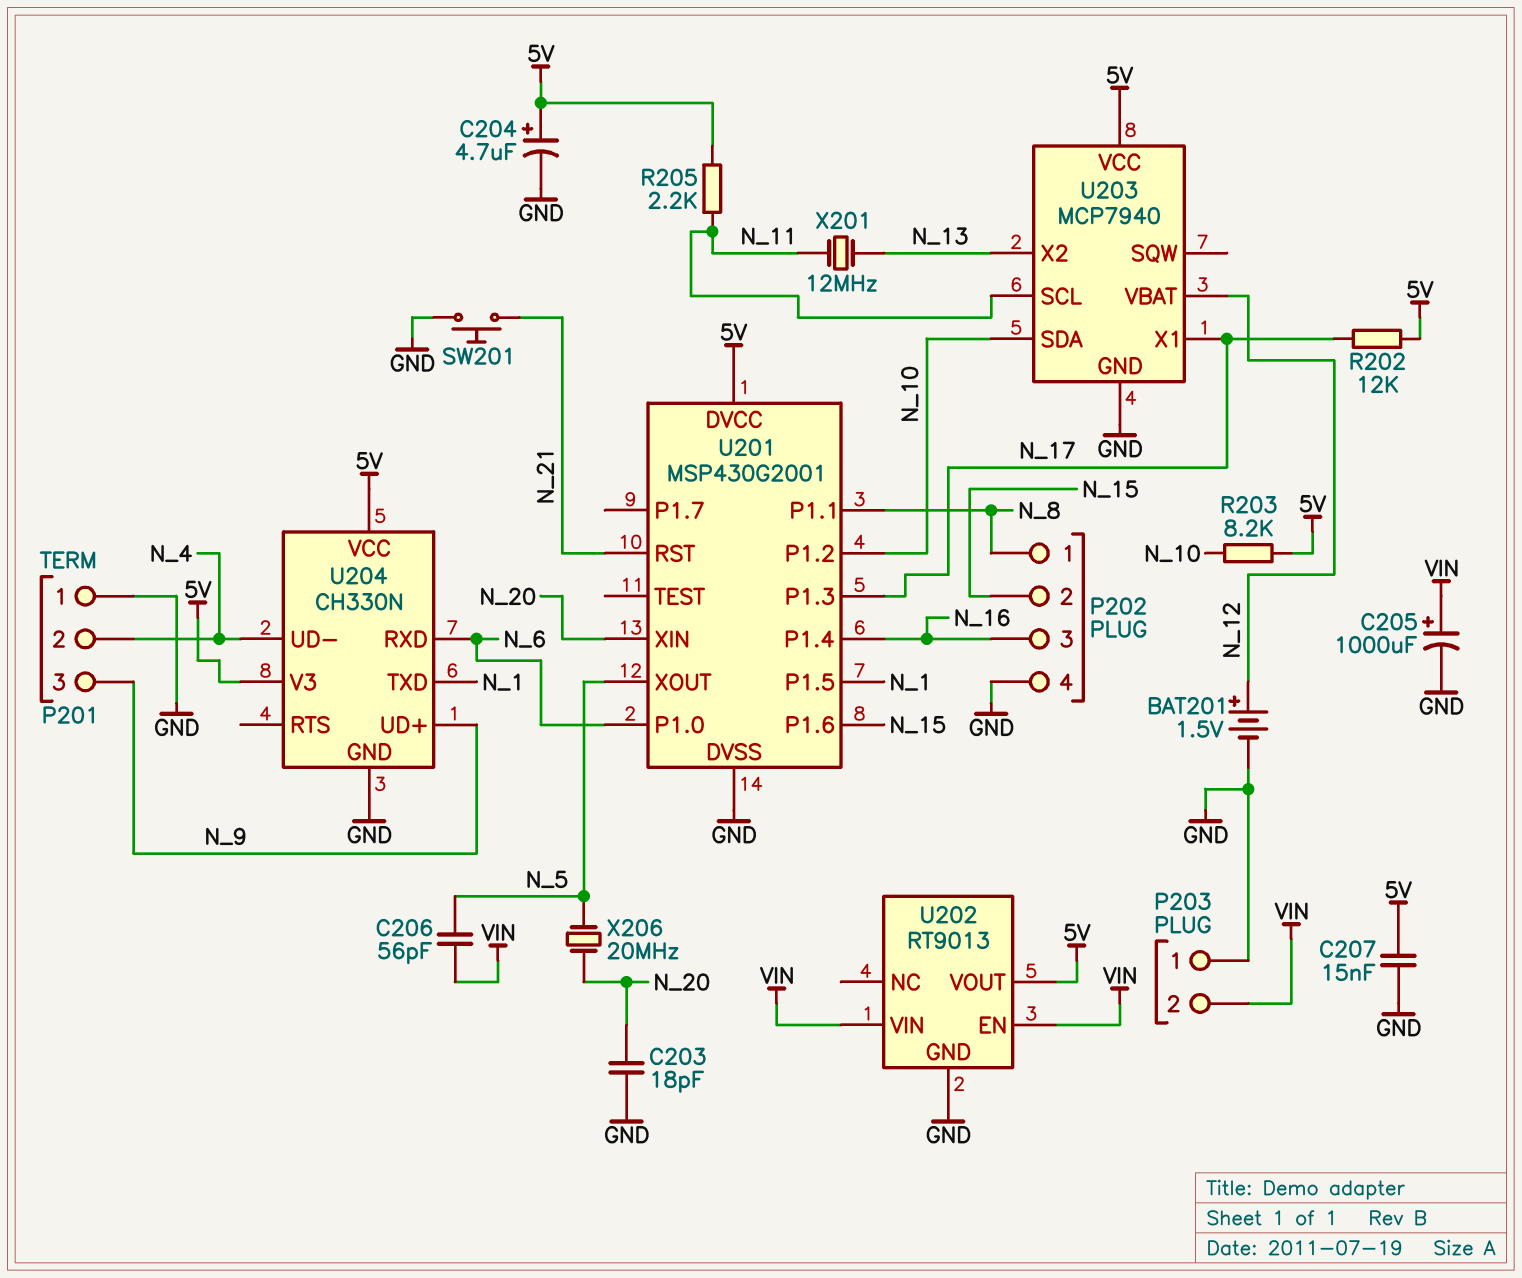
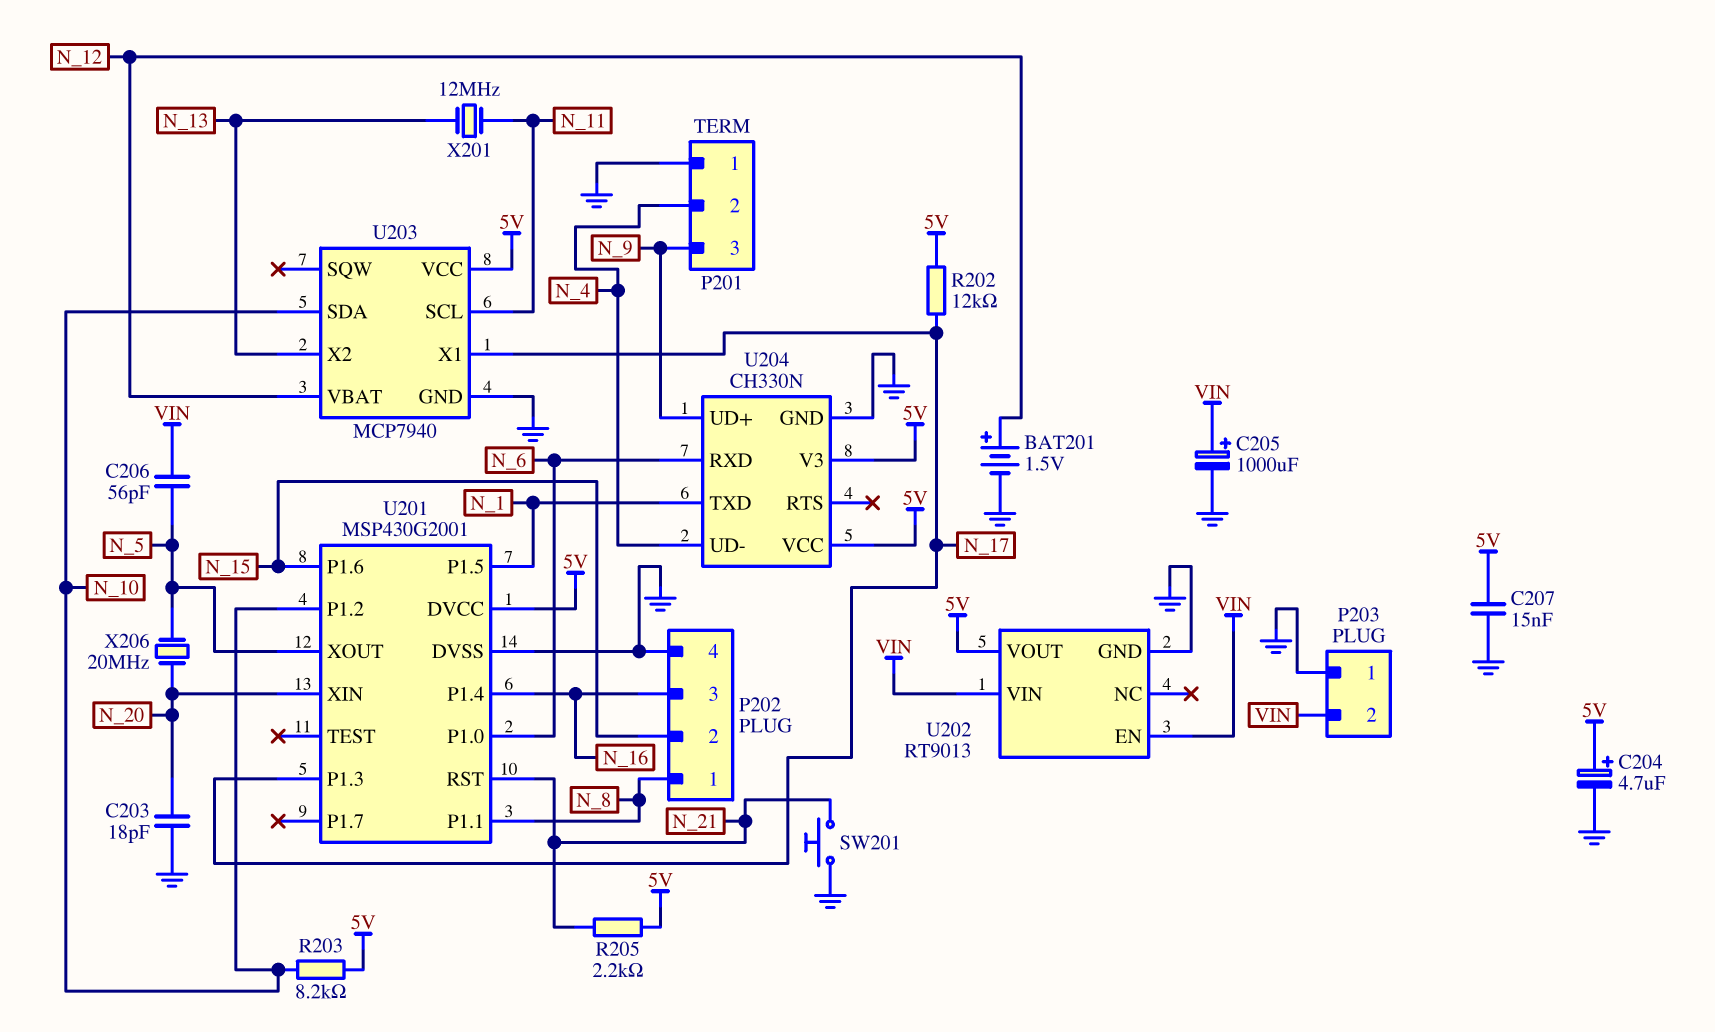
R205: 2.2k (5V, N_11) -> 2.2k (5V, N_21)

